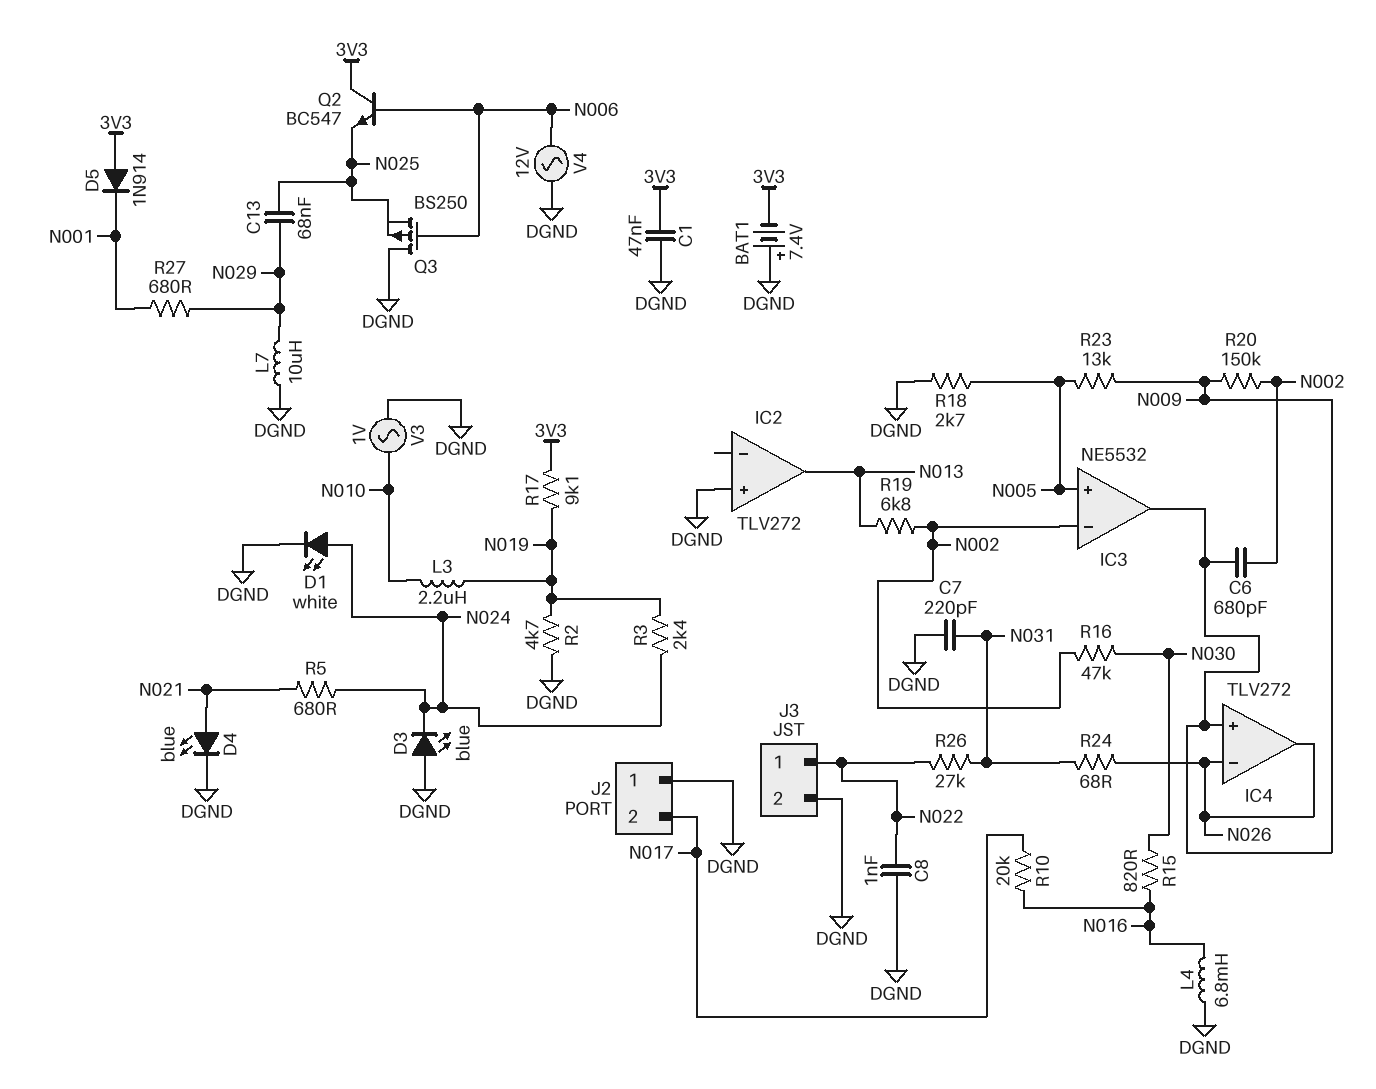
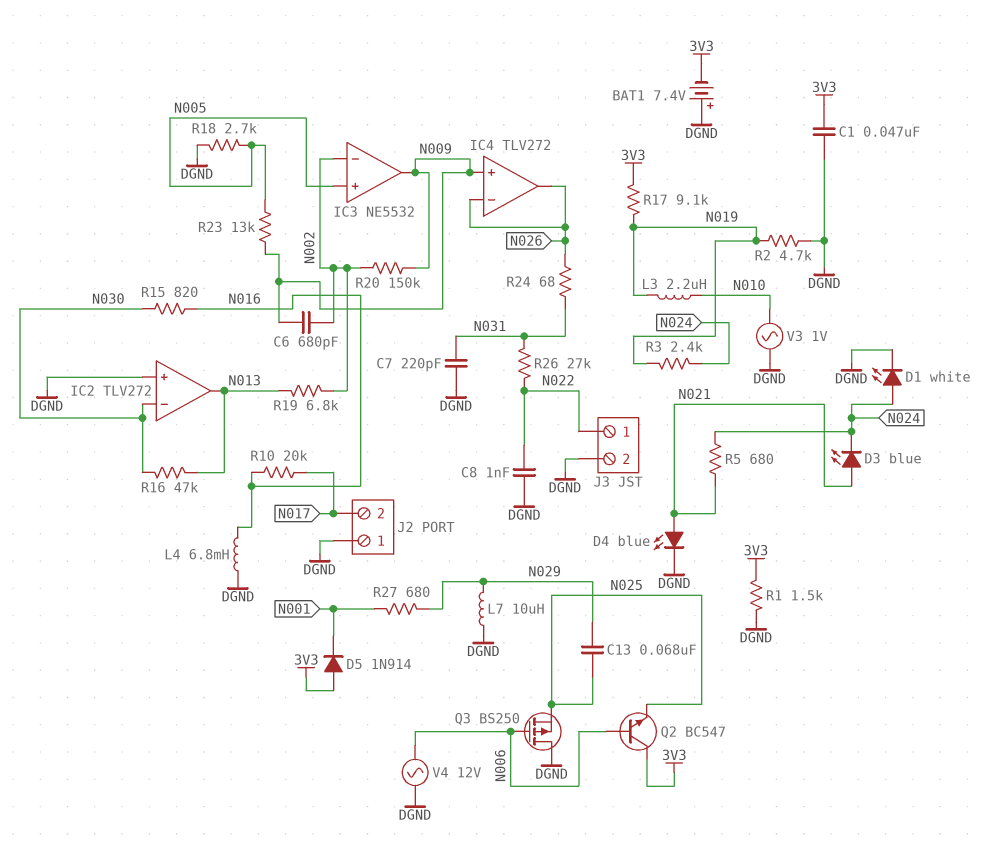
D3: LED blue (A DGND, K N024) -> LED blue (A N021, K N024)
IC2 pin in-: none -> N030
R1: none -> 1.5k (3V3, DGND)
R16: 47k (N002, N030) -> 47k (N013, N030)

